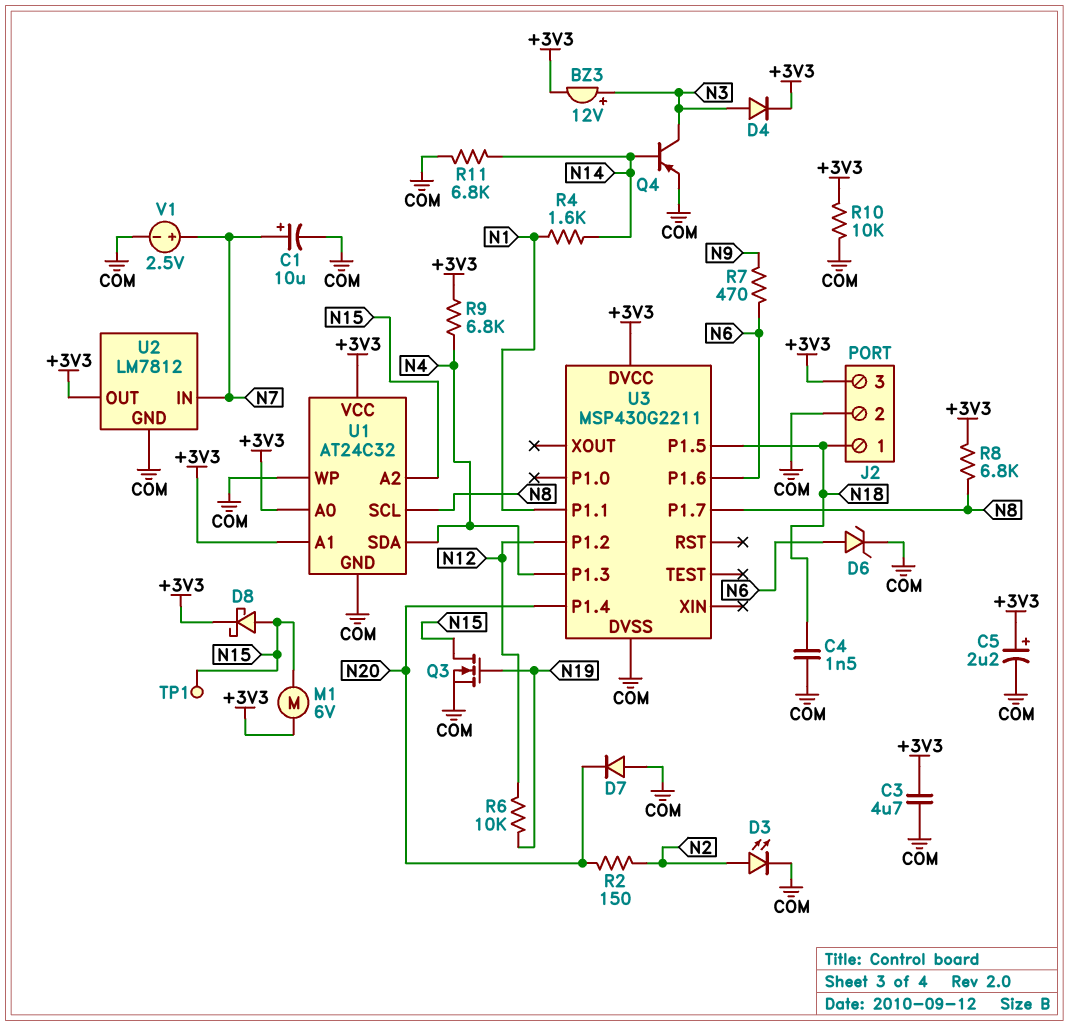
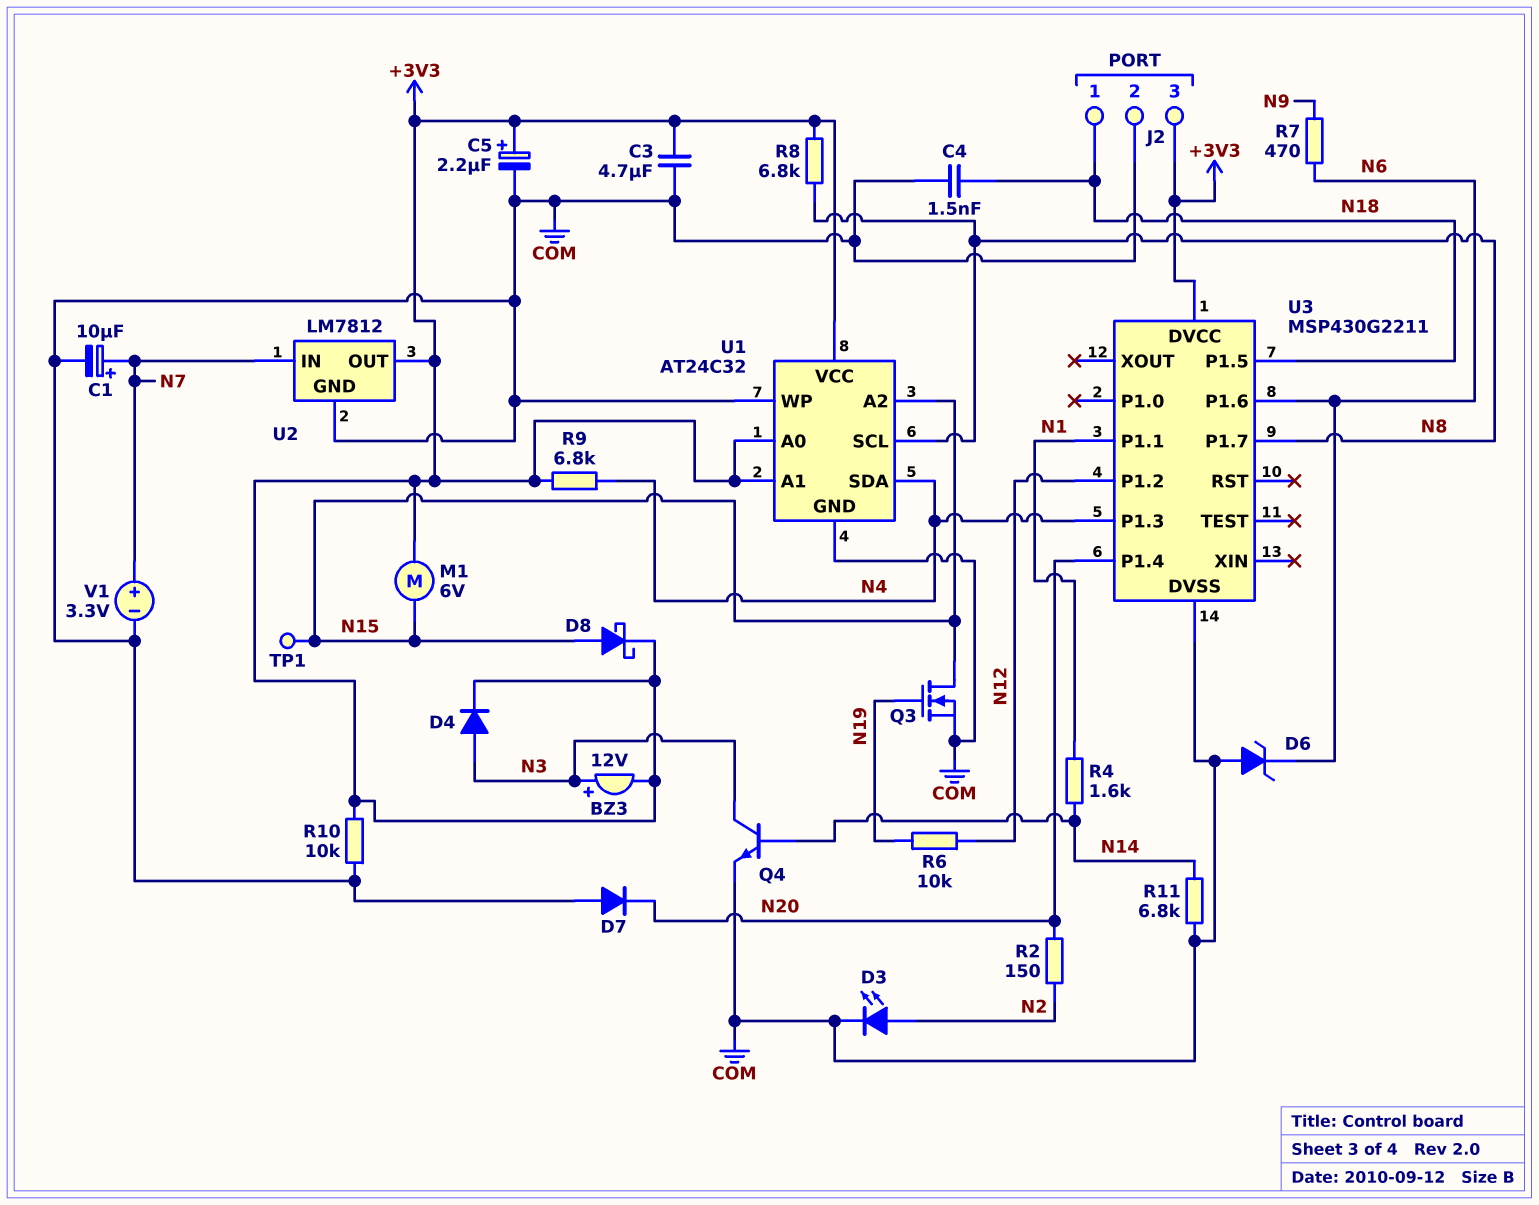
D6: zener (A N6, K COM) -> zener (A COM, K N6)
Q4: PNP (B N14, C N3, E COM) -> NPN (B N14, C N3, E COM)
V1: 2.5V (plus N7, minus COM) -> 3.3V (plus N7, minus COM)

